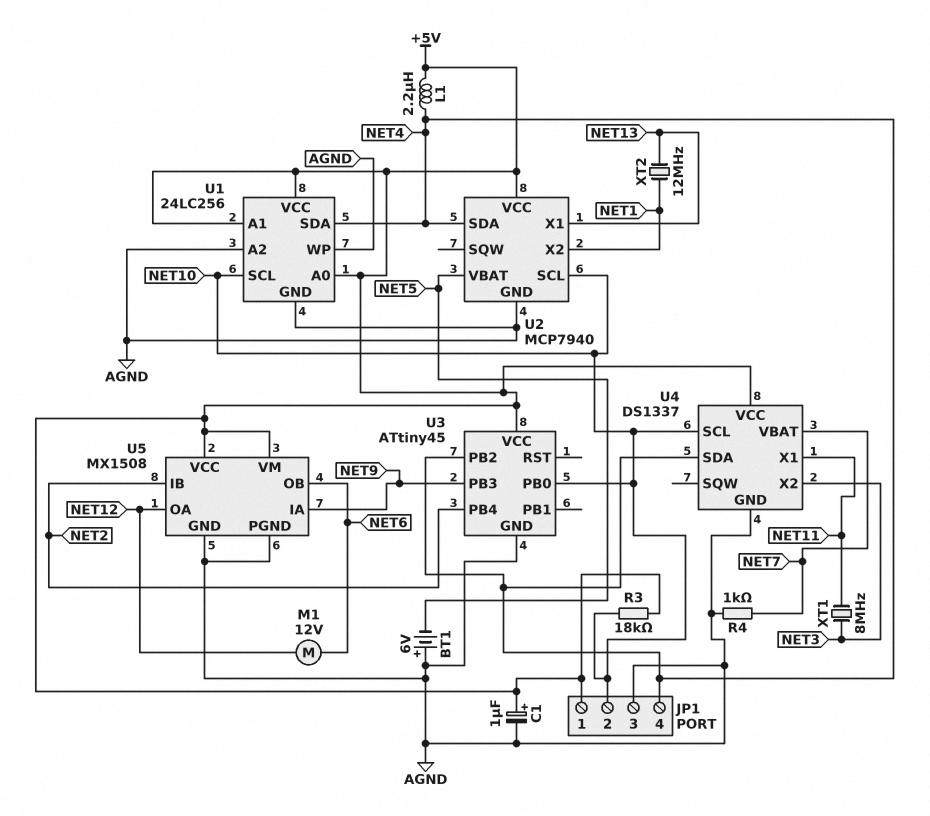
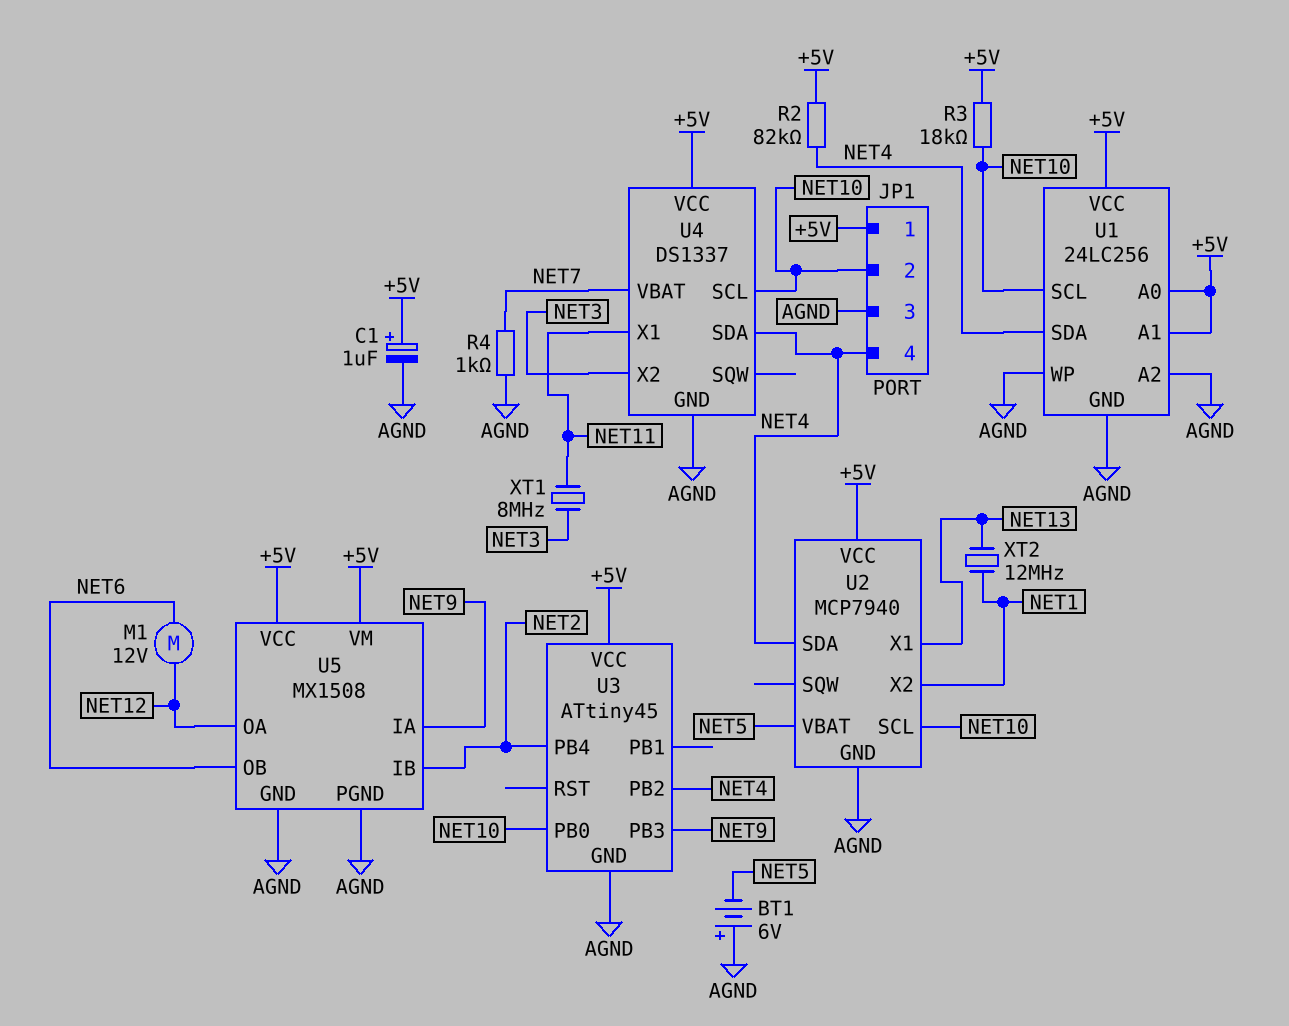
L1: 2.2uH (+5V, NET4) -> none
R2: none -> 82k (+5V, NET4)

